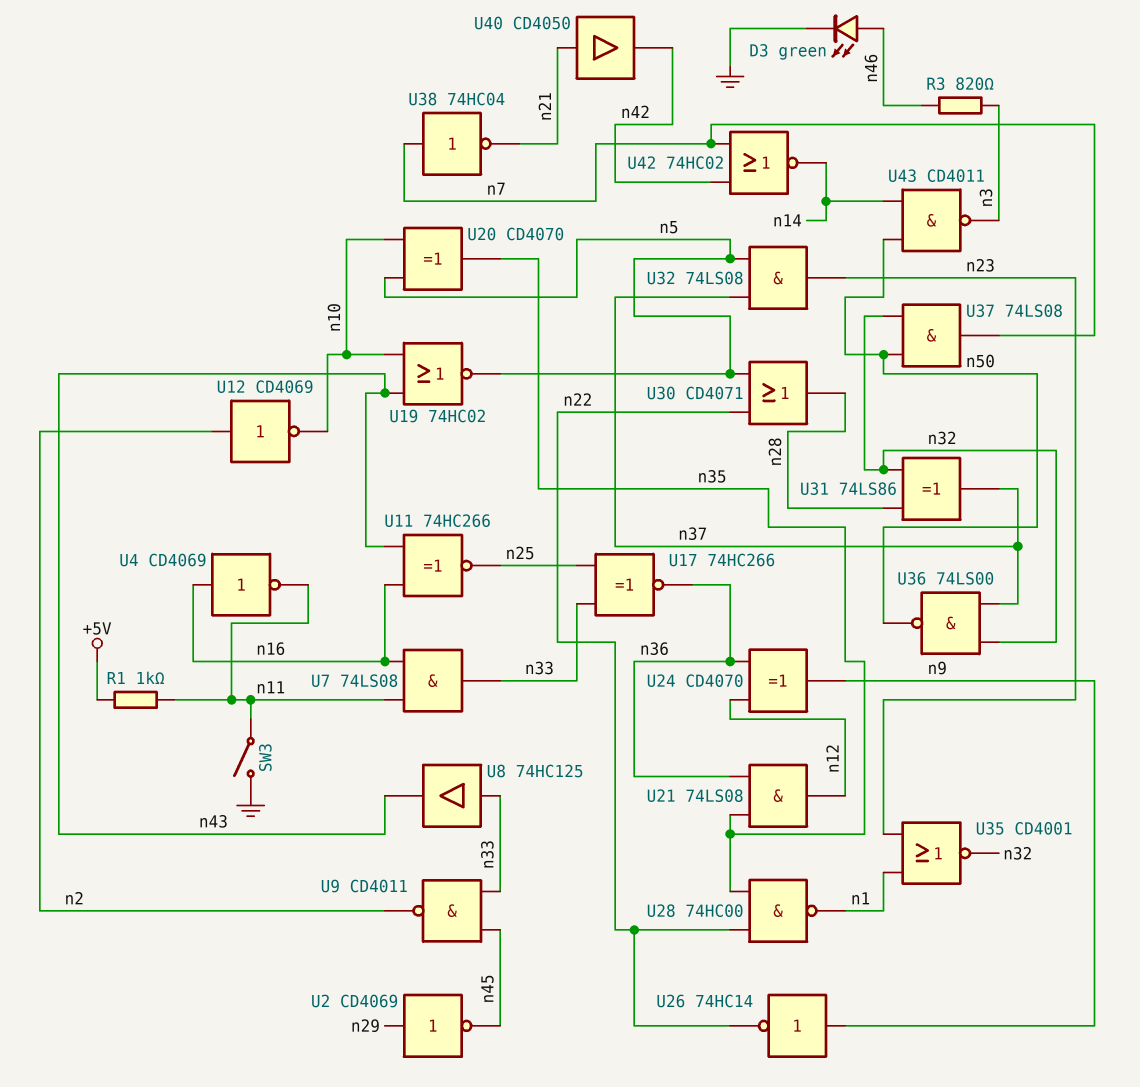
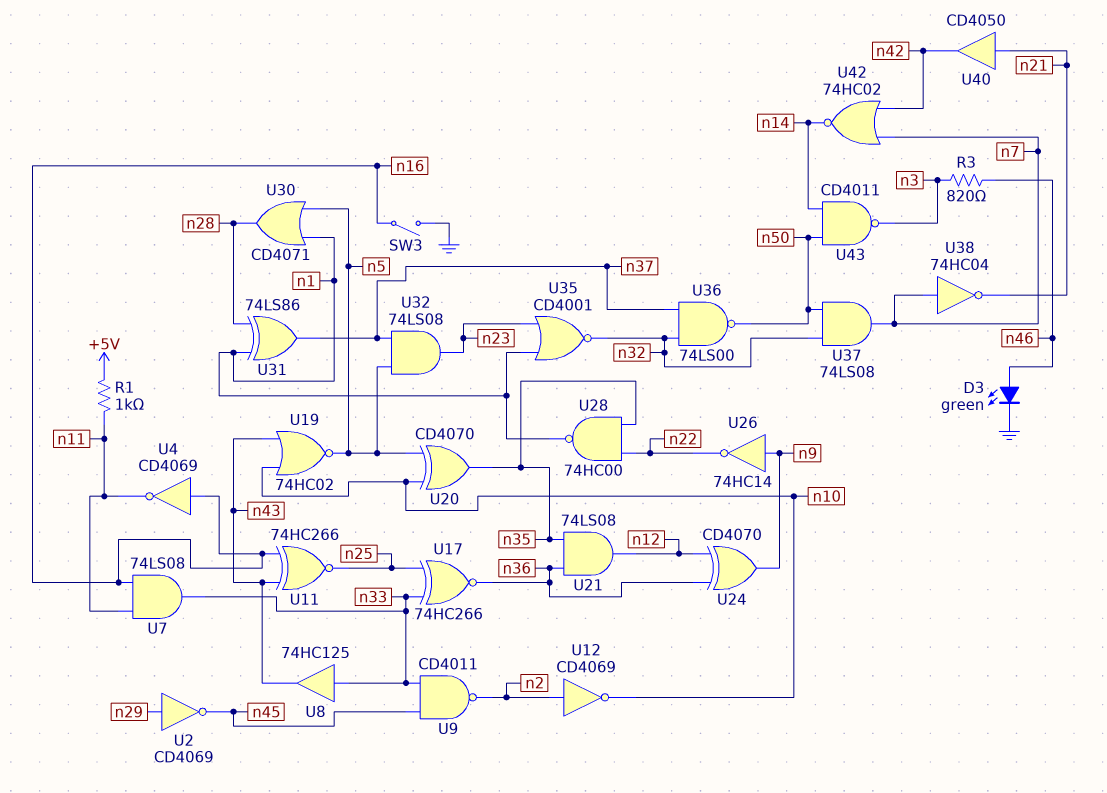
SW3: switch (GND, n11) -> switch (GND, n16)
U30: OR CD4071 (in n5, in n22, out n28) -> OR CD4071 (in n1, in n5, out n28)
U31: XOR 74LS86 (in n28, in n32, out n37) -> XOR 74LS86 (in n1, in n28, out n37)

